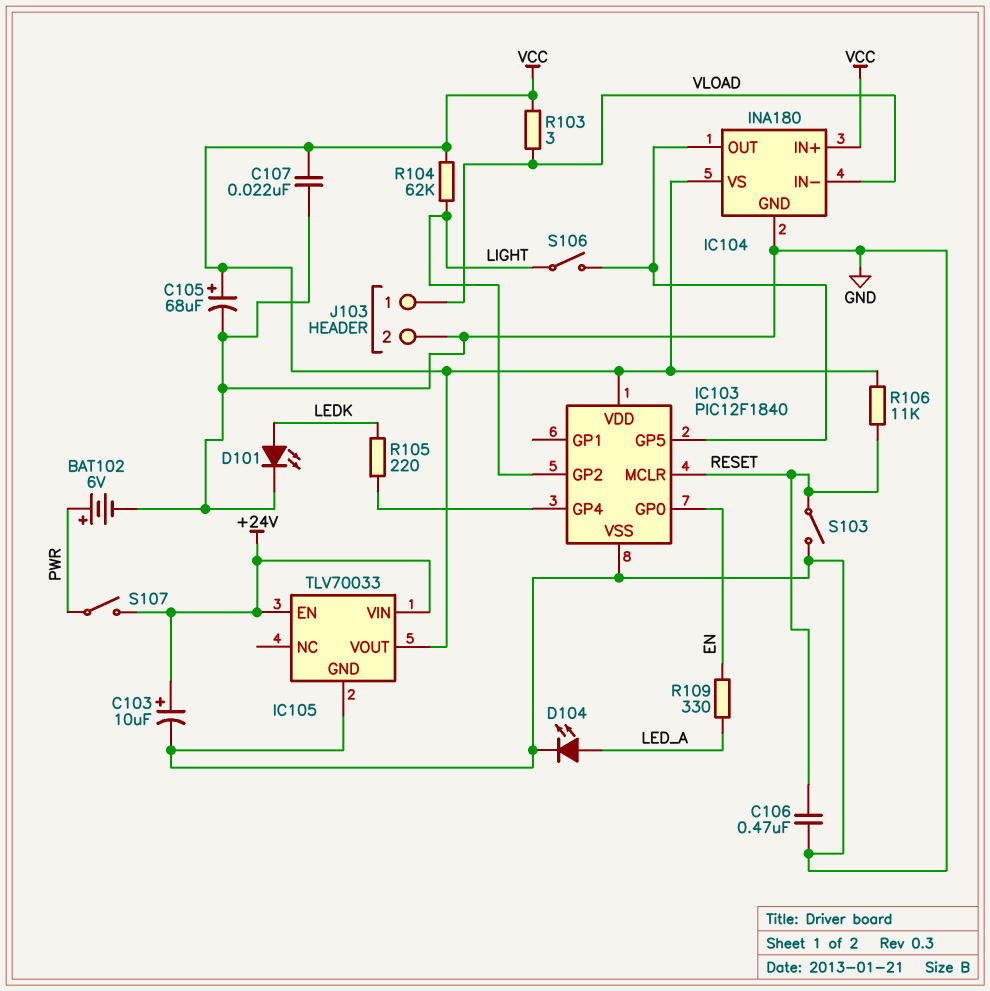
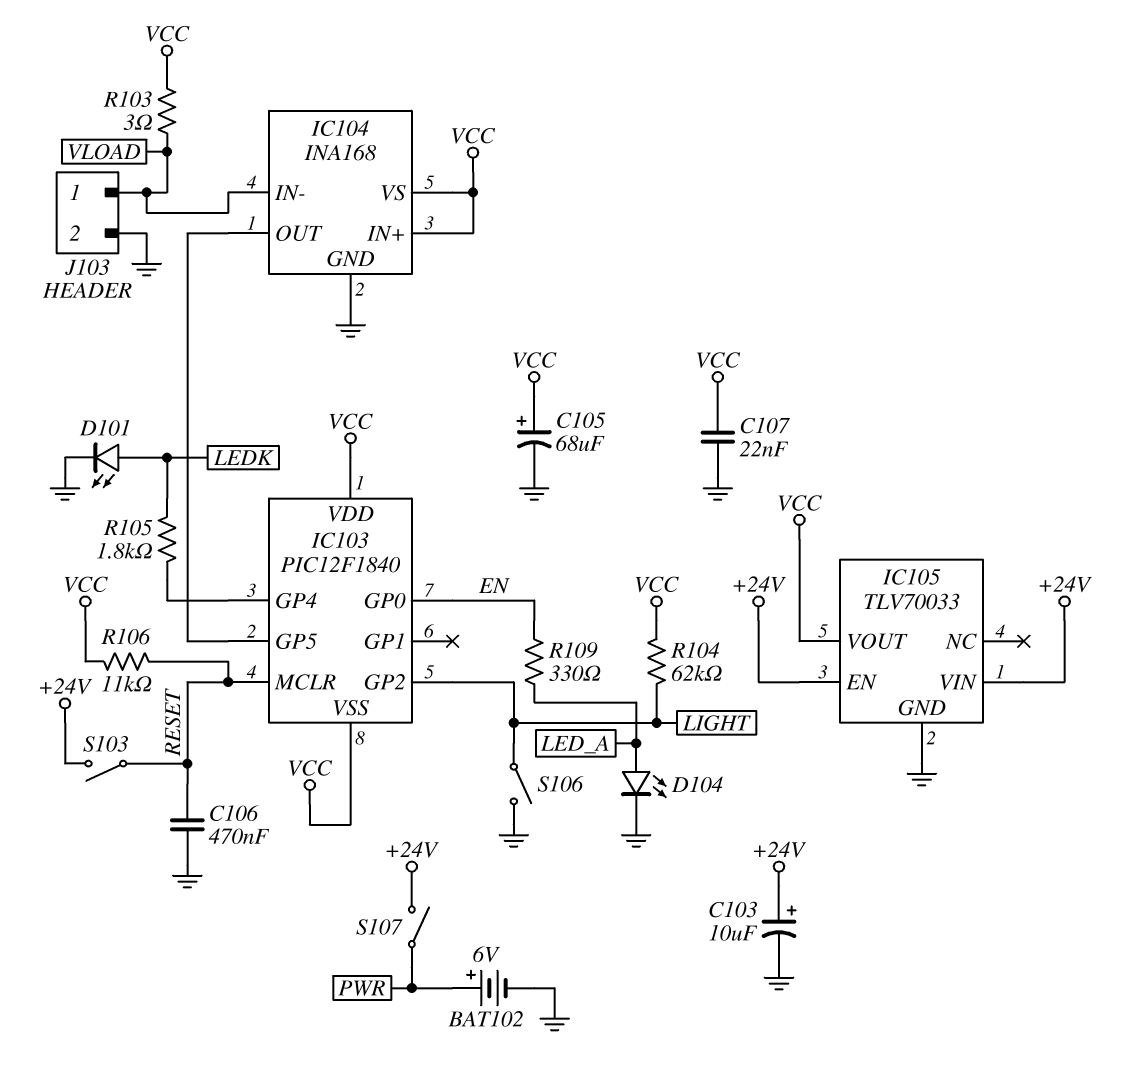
IC103 pin VSS: GND -> VCC
IC104: INA180 -> INA168
R105: 220 (IC103/GP4, LEDK) -> 1.8k (IC103/GP4, LEDK)
S103: switch (GND, RESET) -> switch (+24V, RESET)
S106: switch (IC103/GP5, LIGHT) -> switch (GND, LIGHT)

